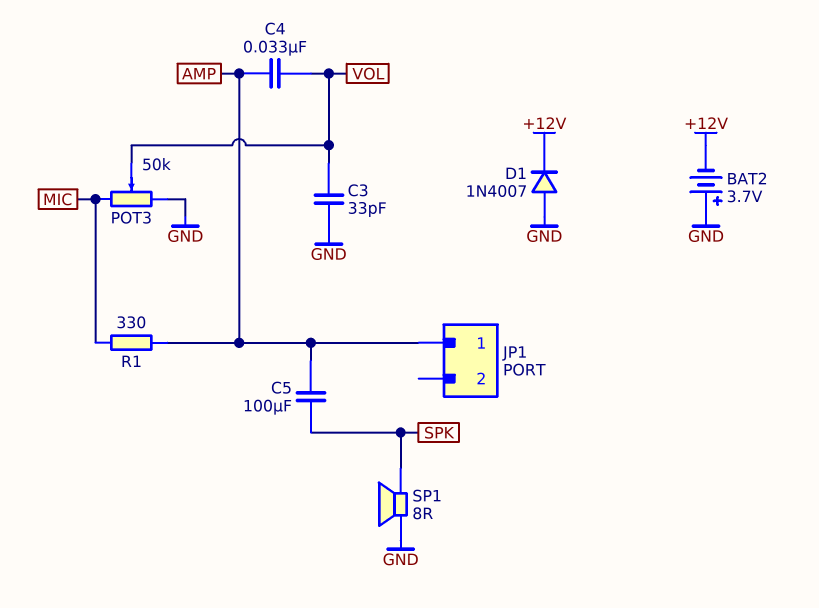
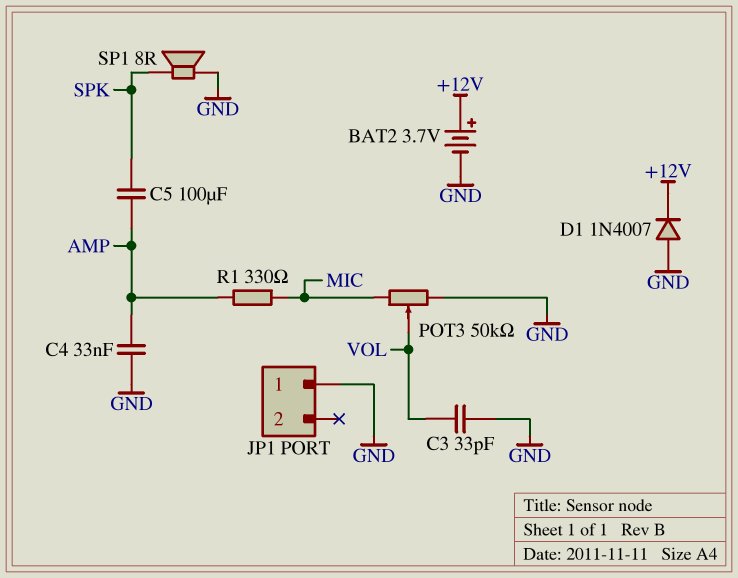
BAT2: 3.7V (plus GND, minus +12V) -> 3.7V (plus +12V, minus GND)
C4: 33nF (AMP, VOL) -> 33nF (AMP, GND)
JP1 pin 1: AMP -> GND

